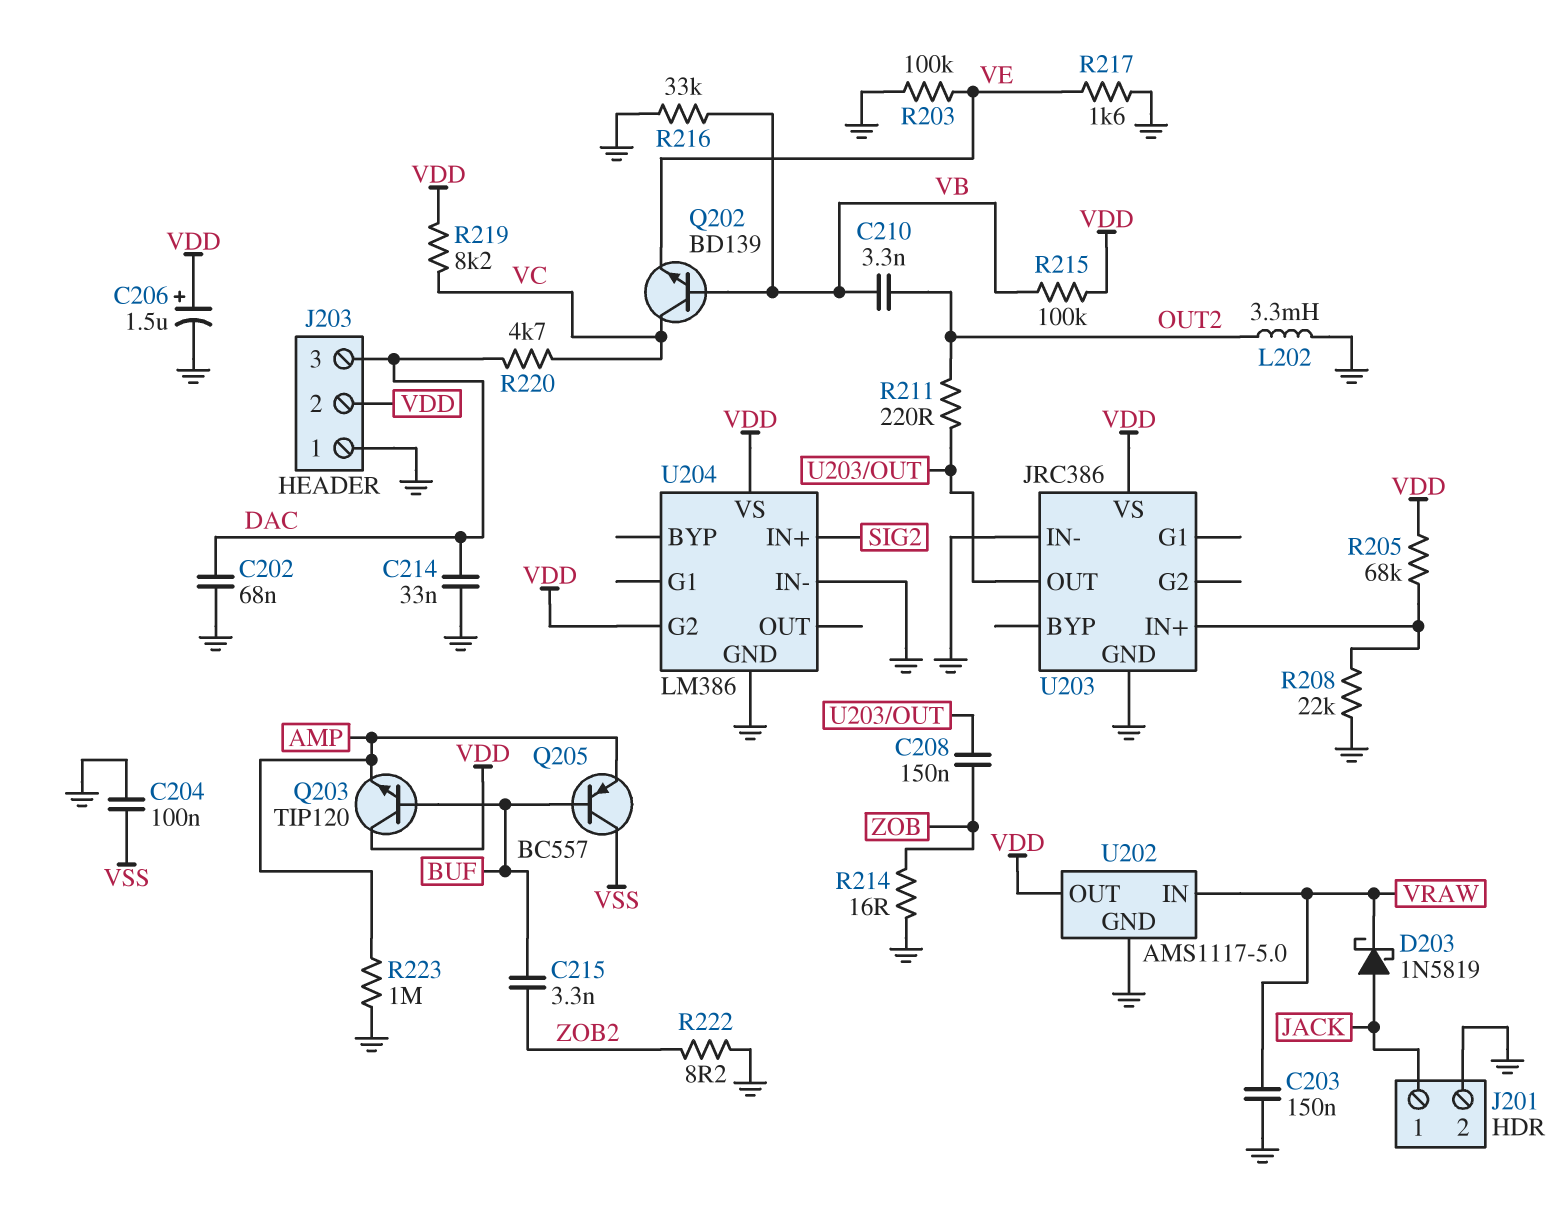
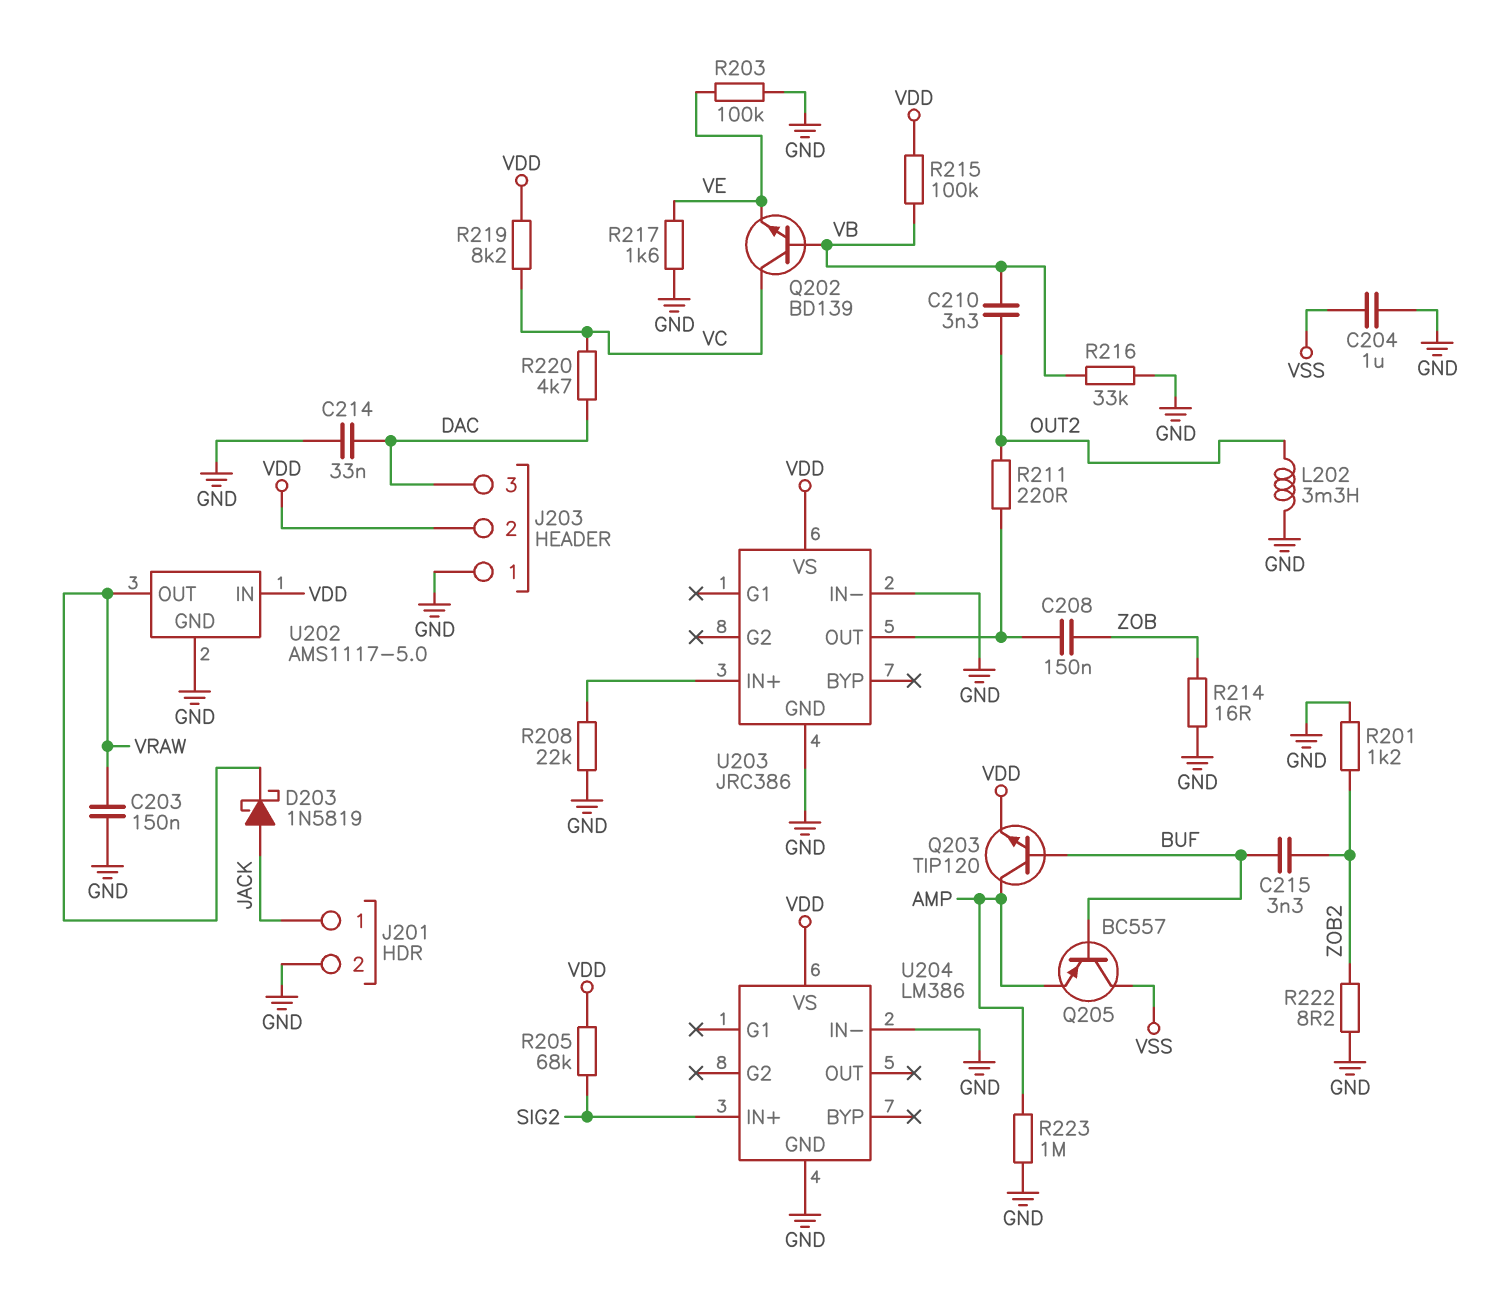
C202: 68nF (DAC, GND) -> none
C204: 100nF (GND, VSS) -> 1uF (GND, VSS)
C206: 1.5uF (plus VDD, minus GND) -> none
Q203: NPN TIP120 (B BUF, C VDD, E AMP) -> NPN TIP120 (B BUF, C AMP, E VDD)
R201: none -> 1.2k (GND, ZOB2)
R205: 68k (U203/IN+, VDD) -> 68k (SIG2, VDD)
U202 pin IN: VRAW -> VDD
U202 pin OUT: VDD -> VRAW
U204 pin G2: VDD -> none

